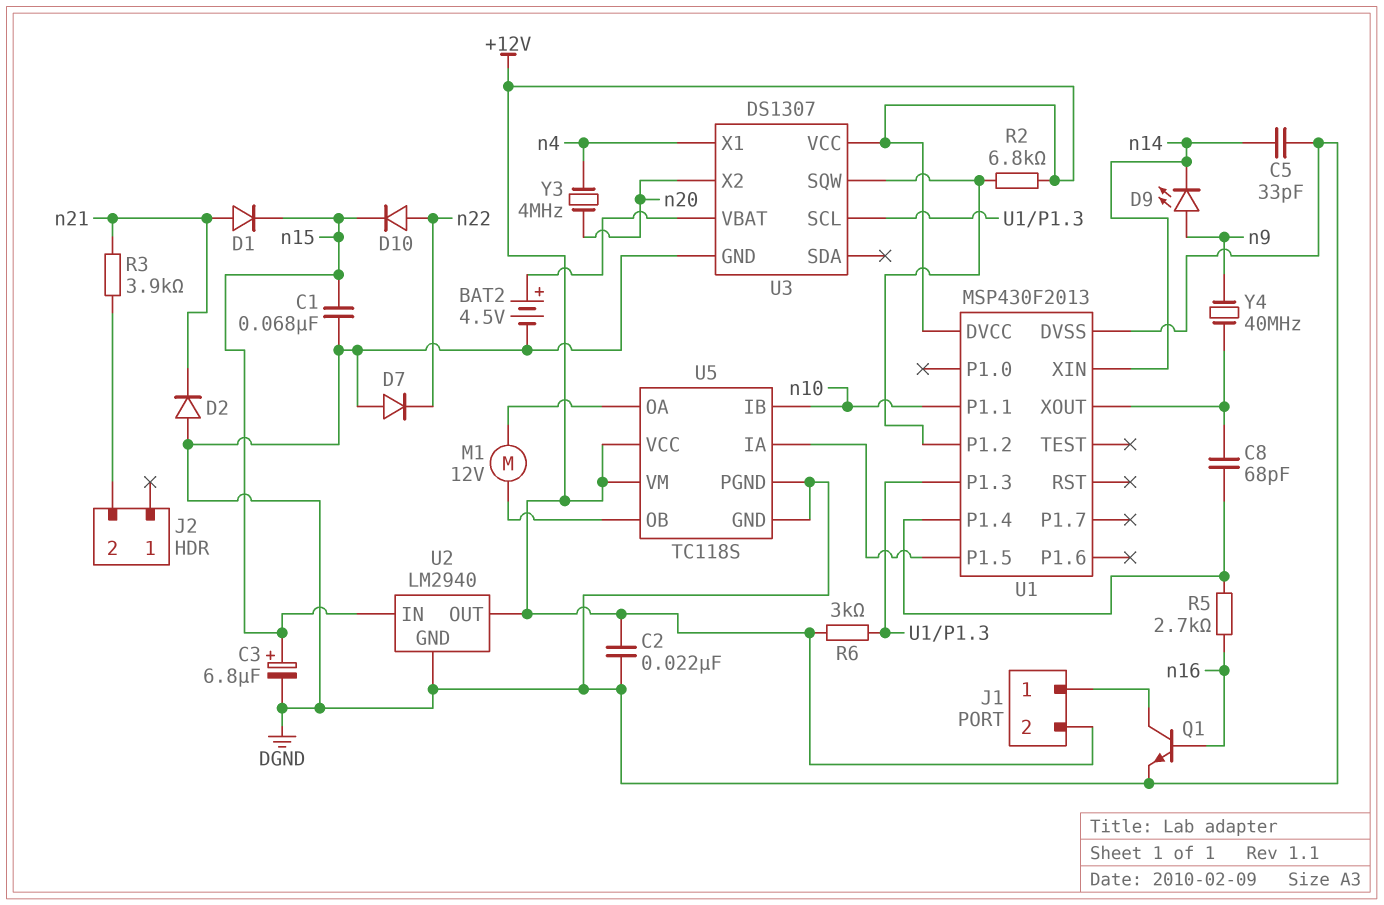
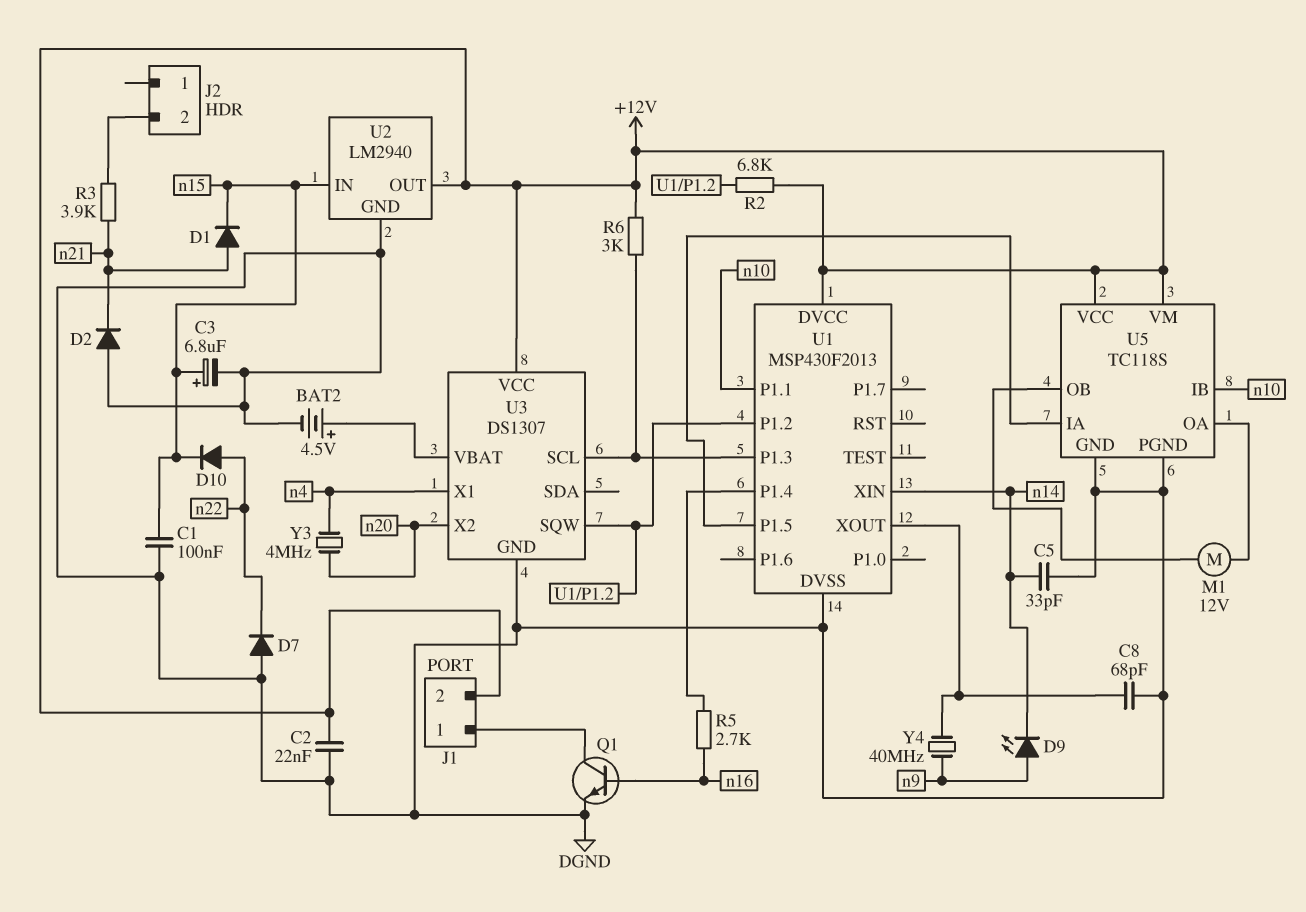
C1: 68nF (DGND, n15) -> 100nF (DGND, n15)
C8: 68pF (U1/P1.4, U1/XOUT) -> 68pF (DGND, U1/XOUT)

